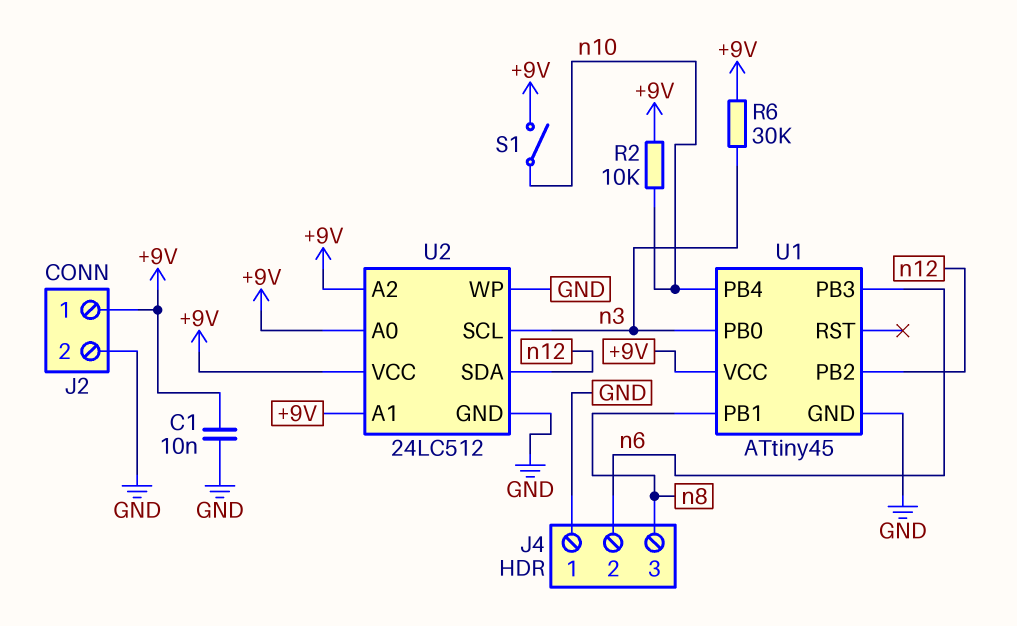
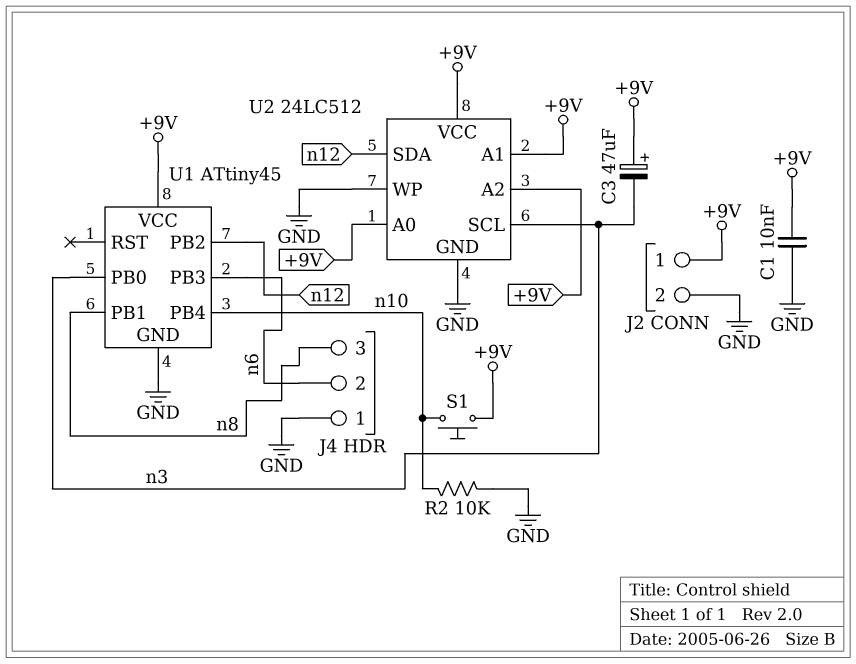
C3: none -> 47uF (plus +9V, minus n3)
R2: 10k (+9V, n10) -> 10k (GND, n10)
R6: 30k (+9V, n3) -> none
S1: switch (+9V, n10) -> button (+9V, n10)

